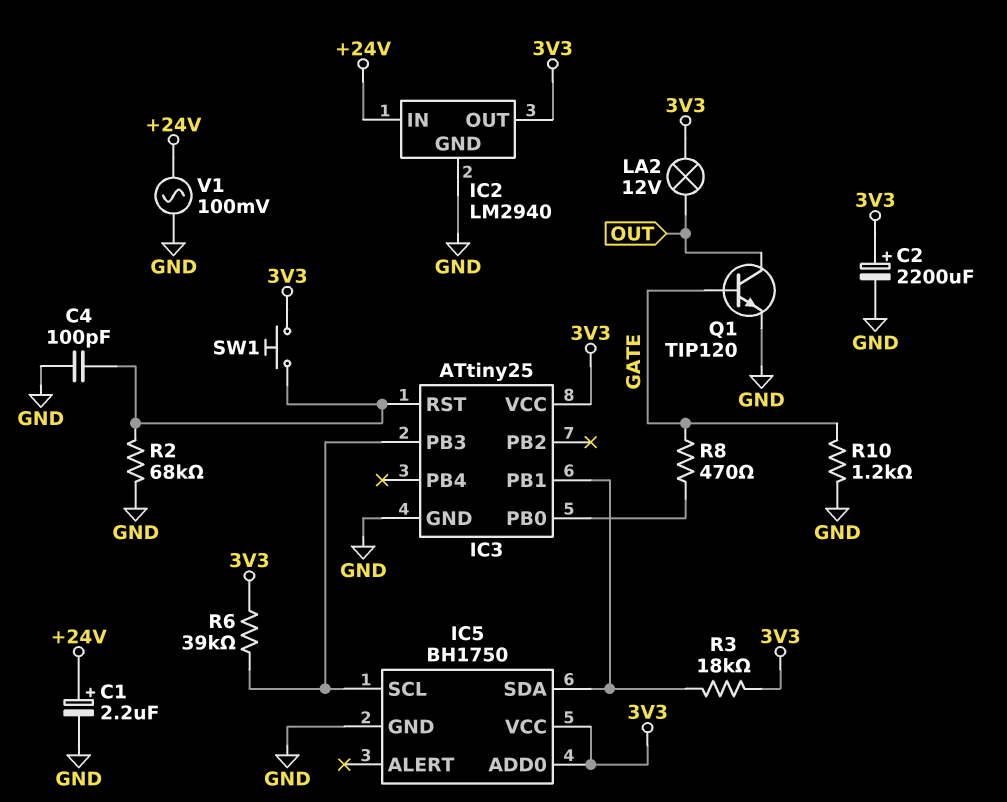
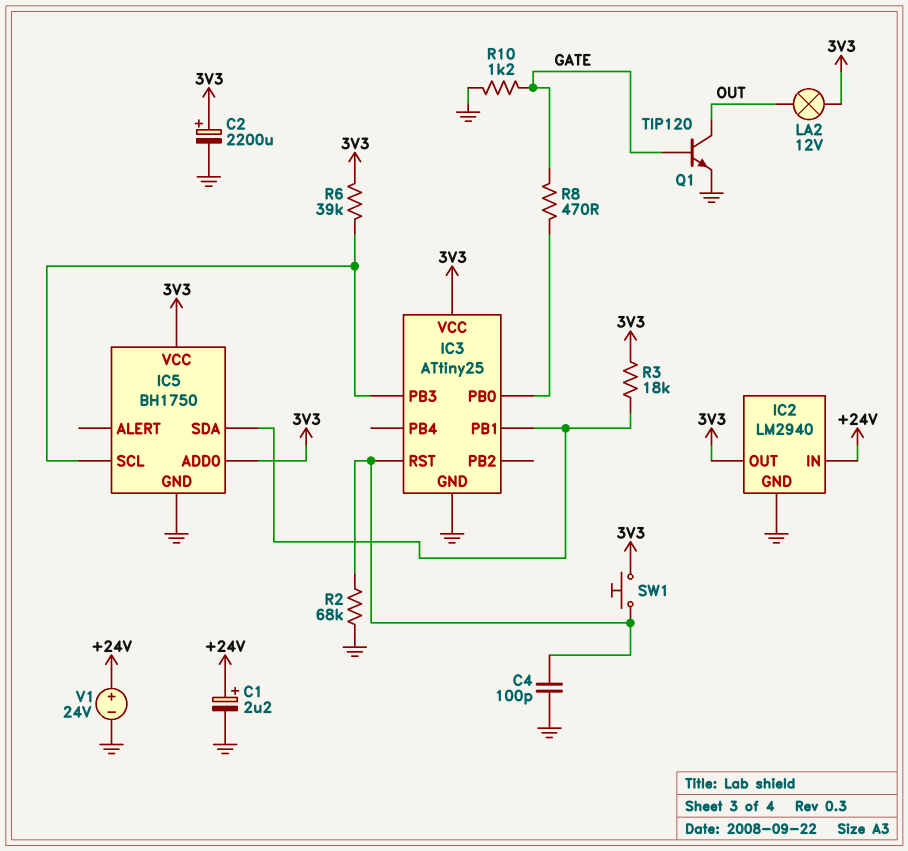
V1: AC 100mV (+24V, GND) -> 24V (plus +24V, minus GND)

